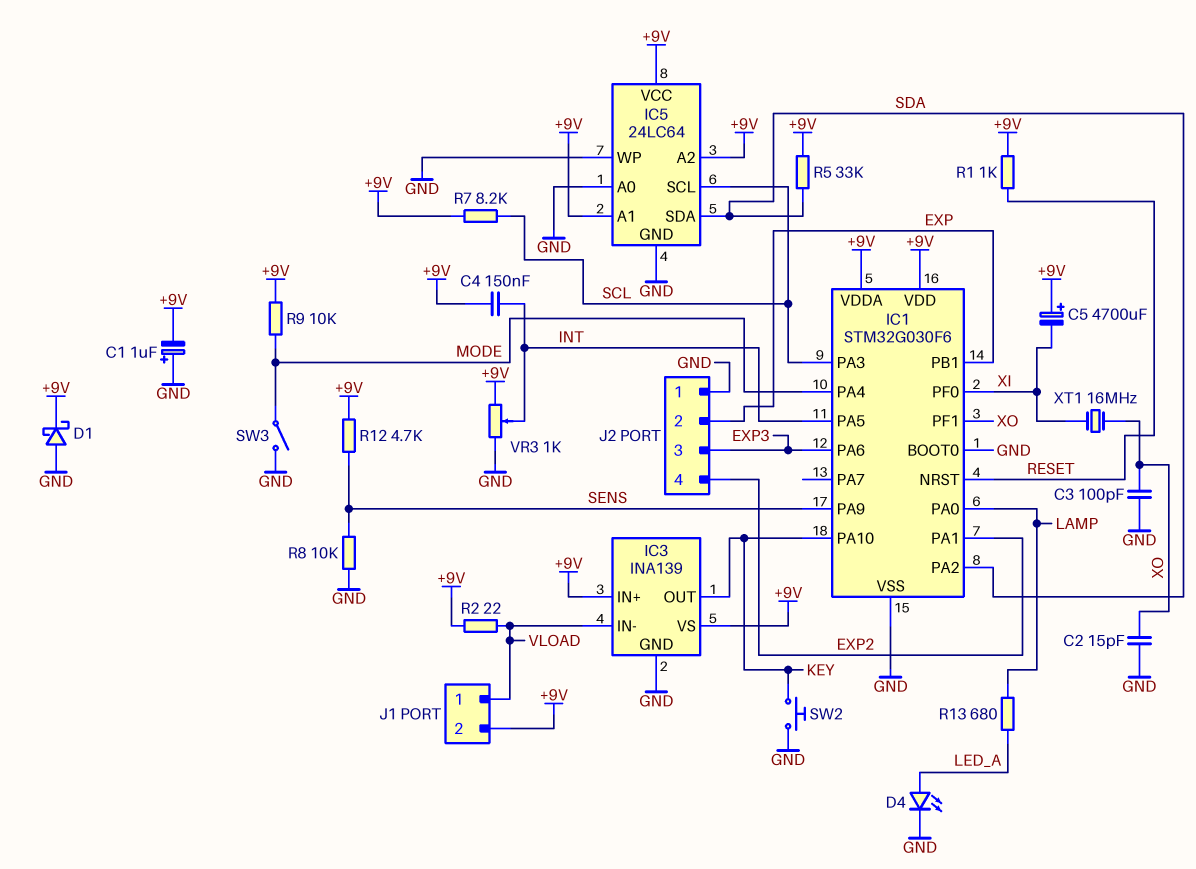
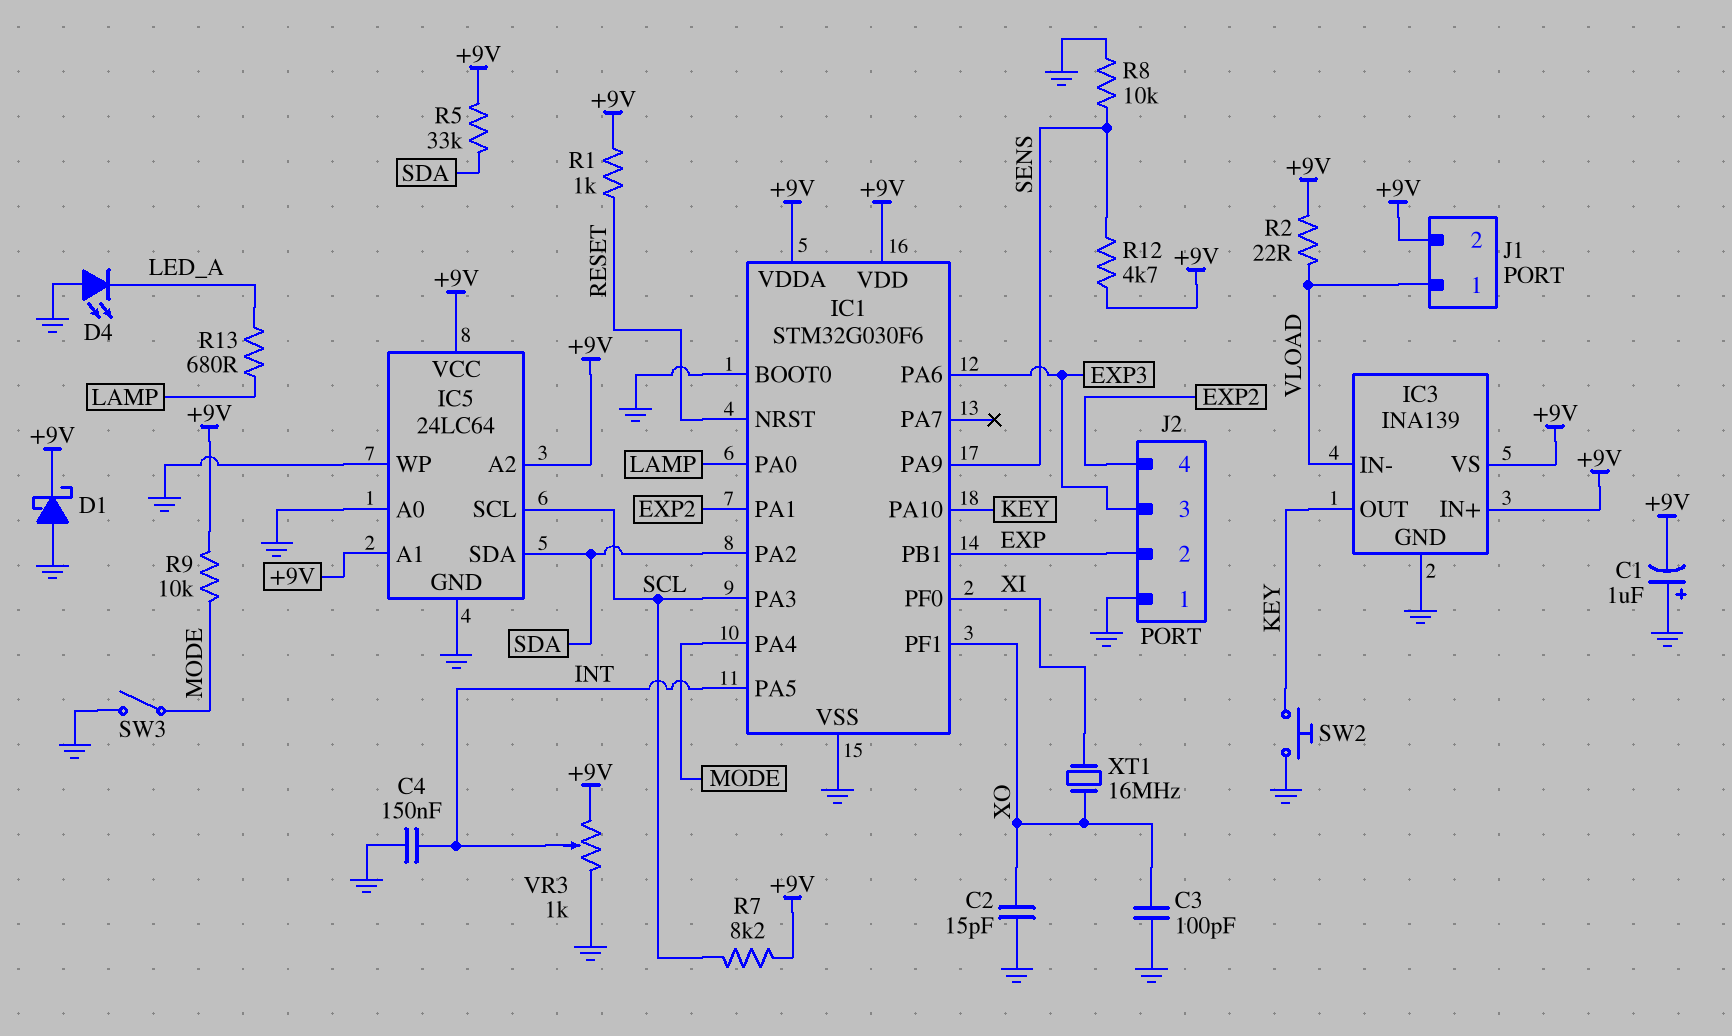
C4: 150nF (+9V, INT) -> 150nF (GND, INT)
C5: 4700uF (plus +9V, minus XI) -> none
D4: LED (A LED_A, K GND) -> LED (A GND, K LED_A)

